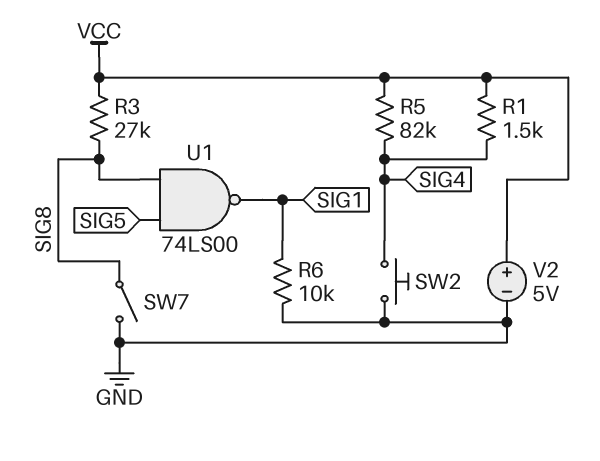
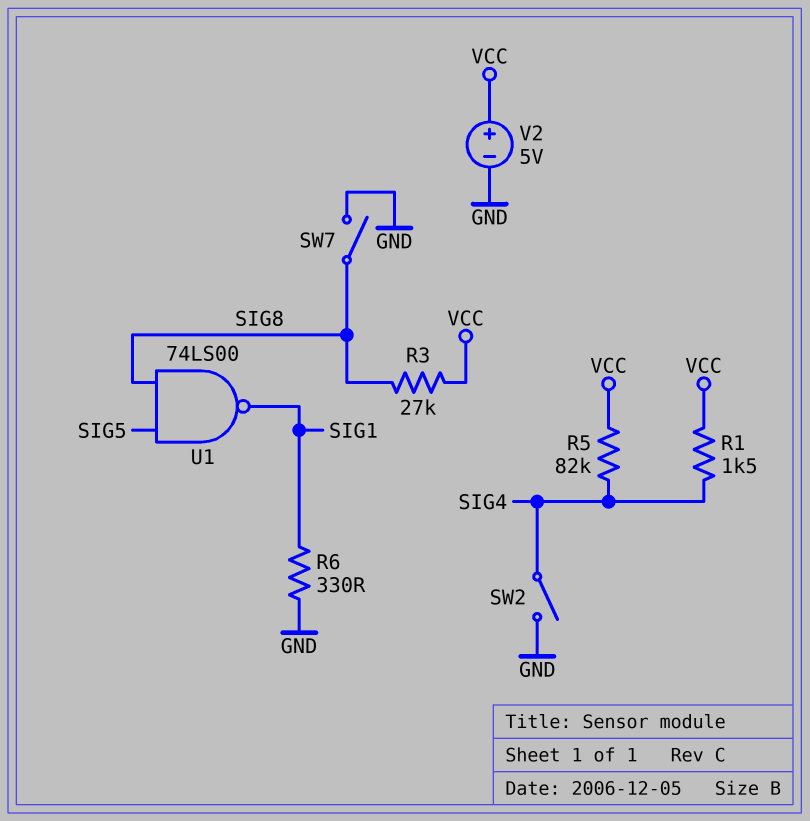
R6: 10k (GND, SIG1) -> 330 (GND, SIG1)
SW2: button (GND, SIG4) -> switch (GND, SIG4)

